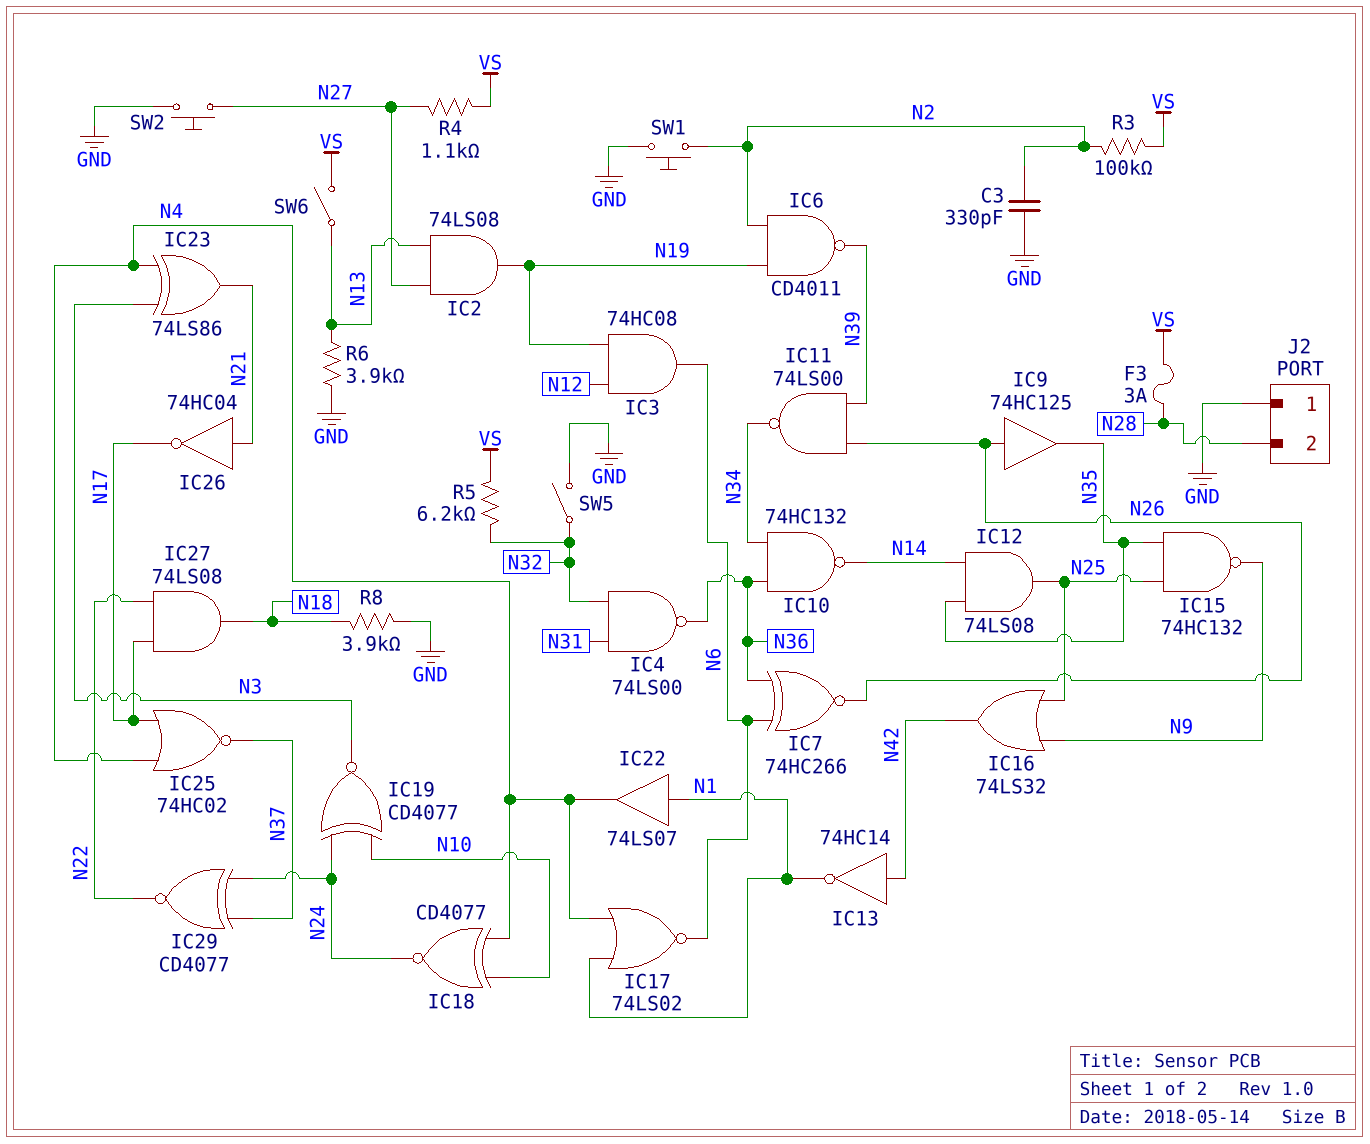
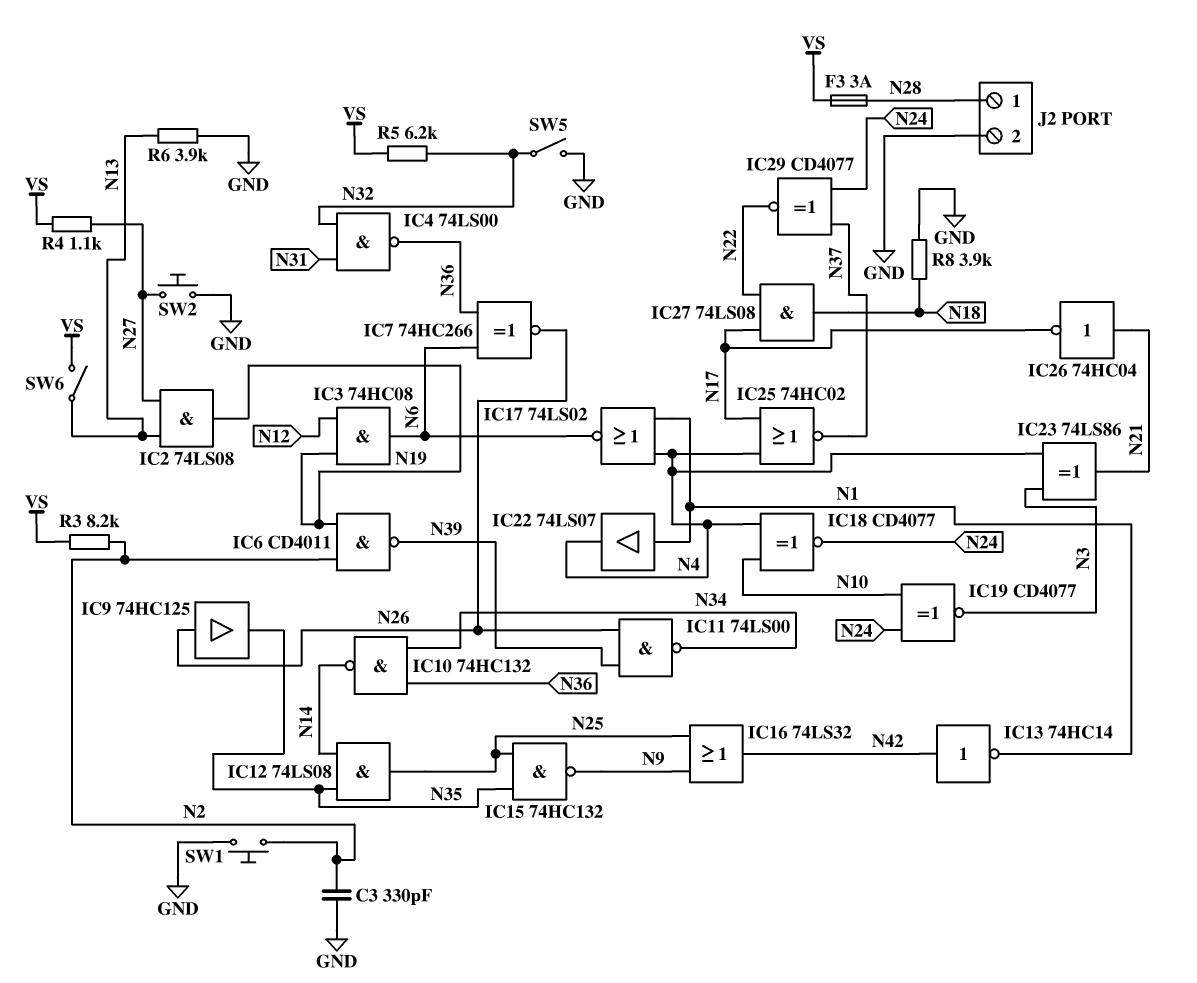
J2 pin 1: GND -> N28
J2 pin 2: N28 -> GND
R3: 100k (N2, VS) -> 8.2k (N2, VS)

